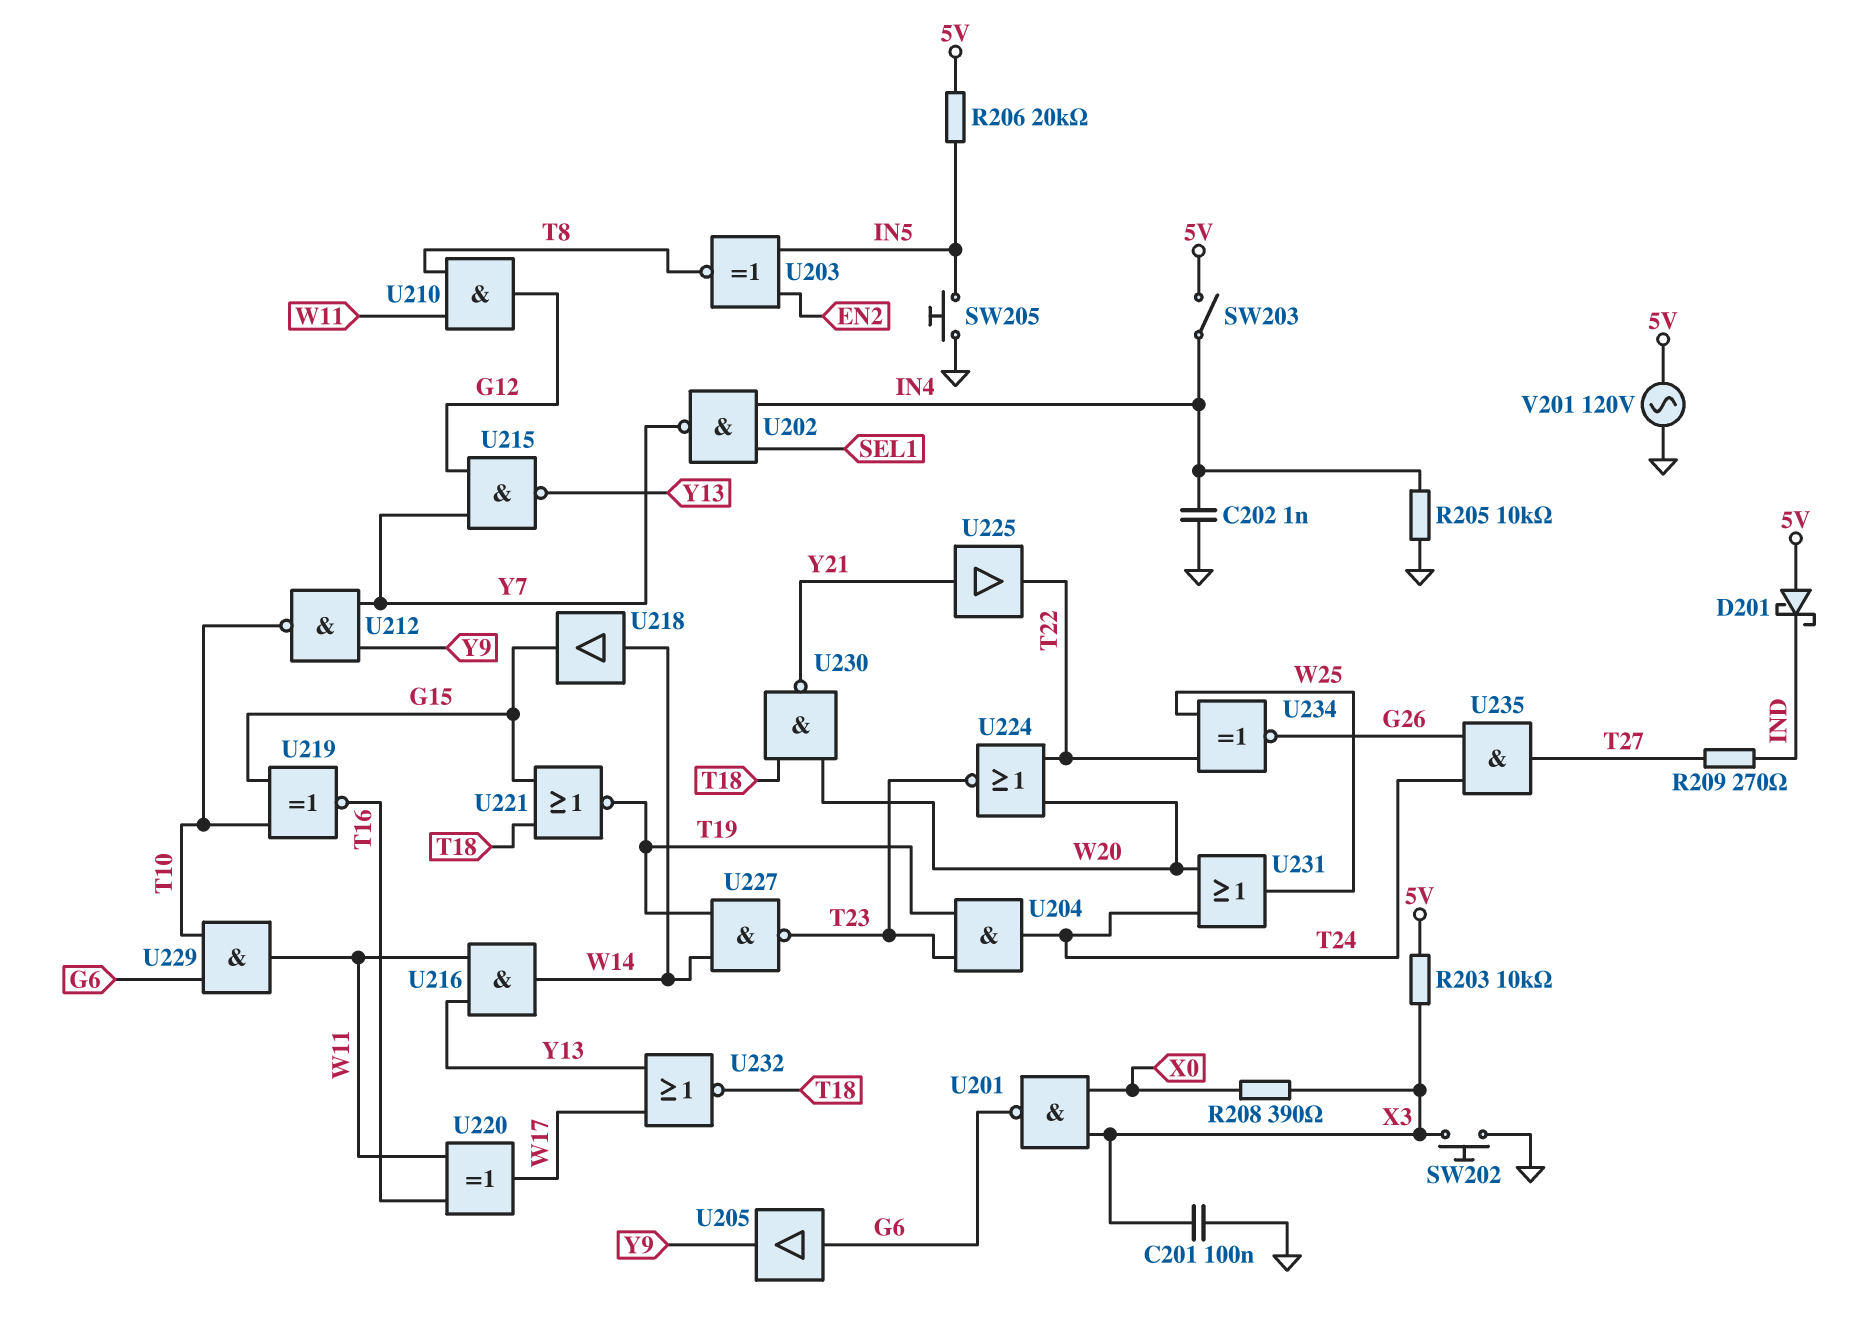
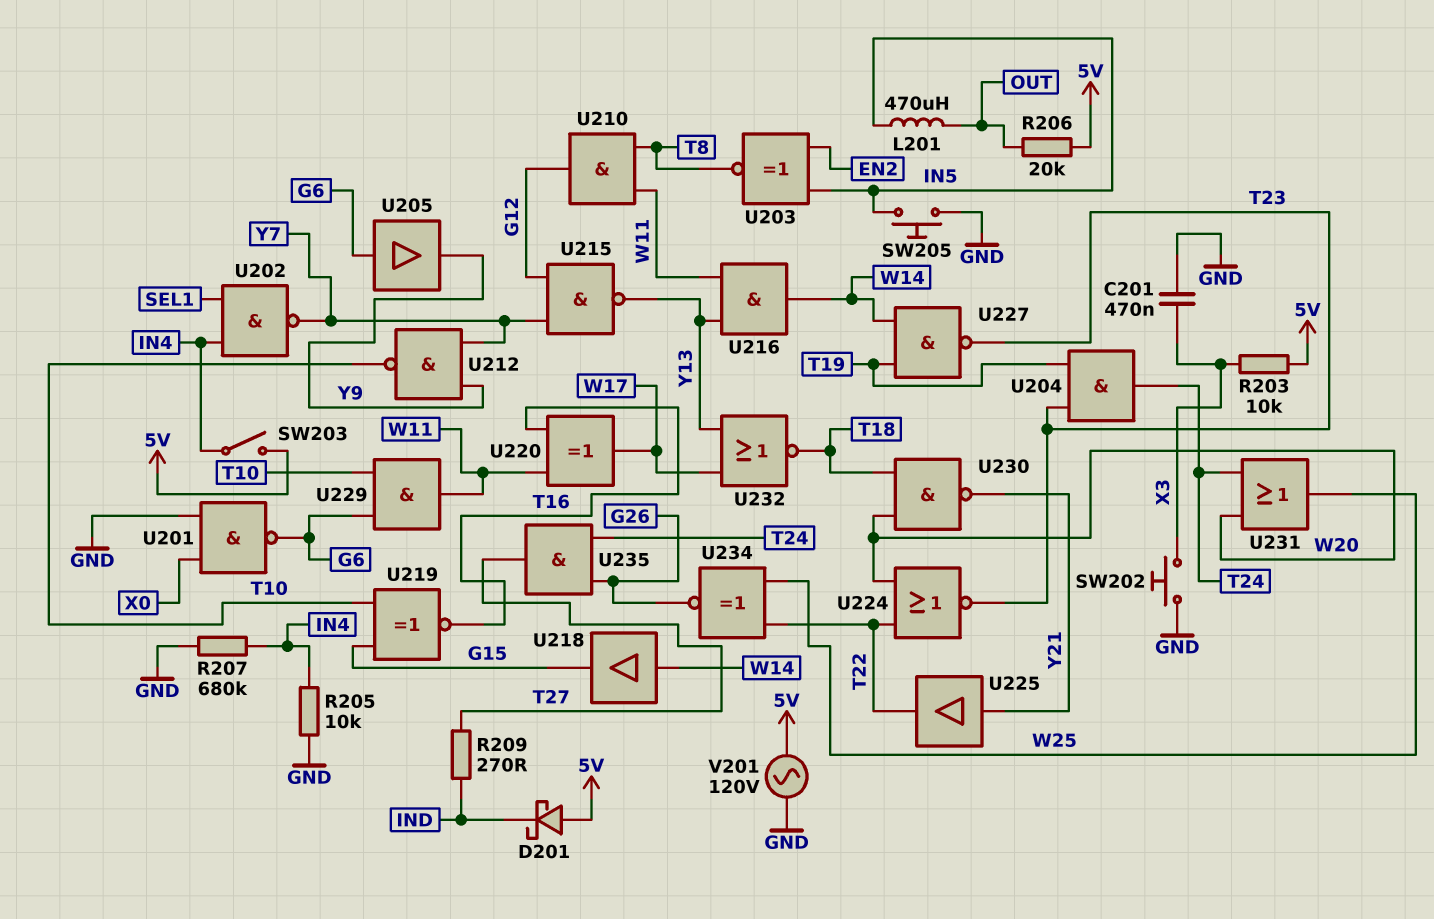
C201: 100nF (GND, X3) -> 470nF (GND, X3)
C202: 1nF (GND, IN4) -> none
L201: none -> 470uH (IN5, OUT)
R206: 20k (5V, IN5) -> 20k (5V, OUT)
R207: none -> 680k (GND, IN4)
R208: 390 (X0, X3) -> none
U201: NAND (in X0, in X3, out G6) -> NAND (in GND, in X0, out G6)
U221: NOR (in G15, in T18, out T19) -> none

